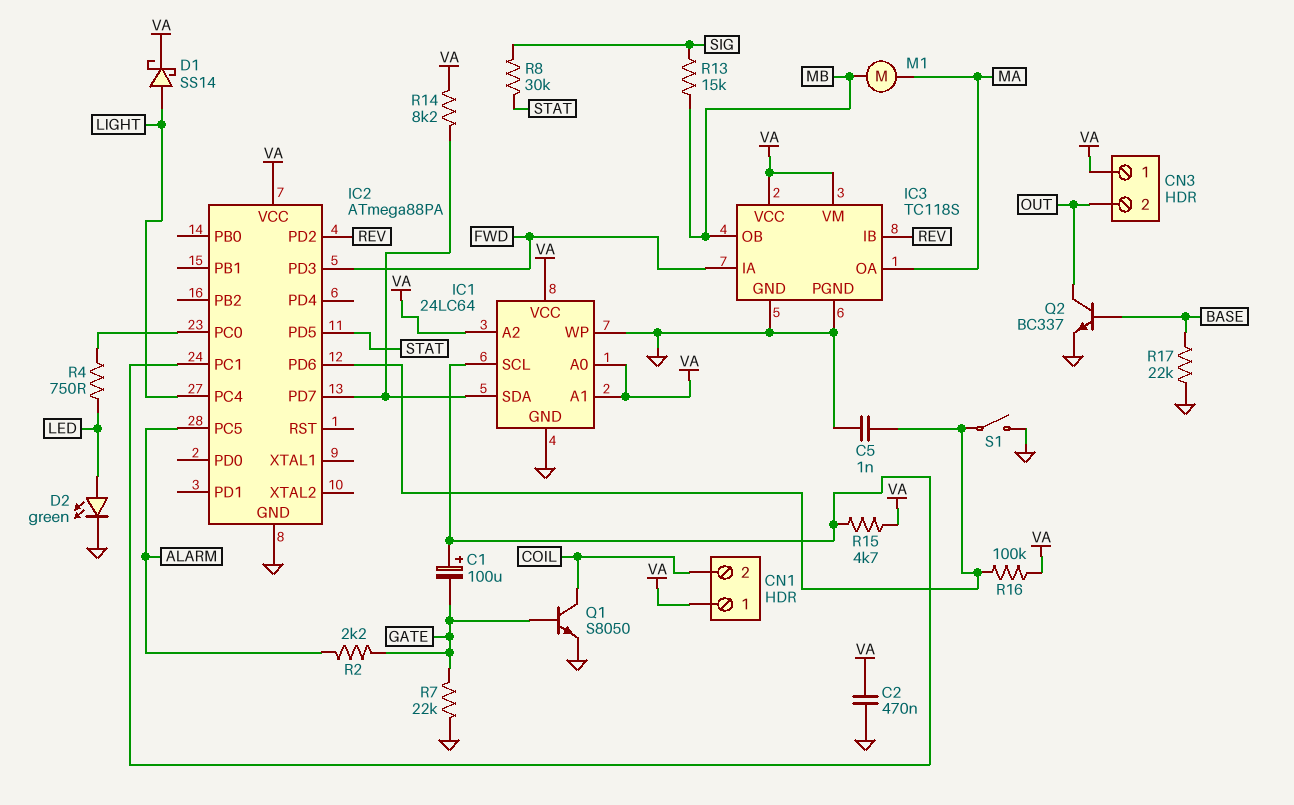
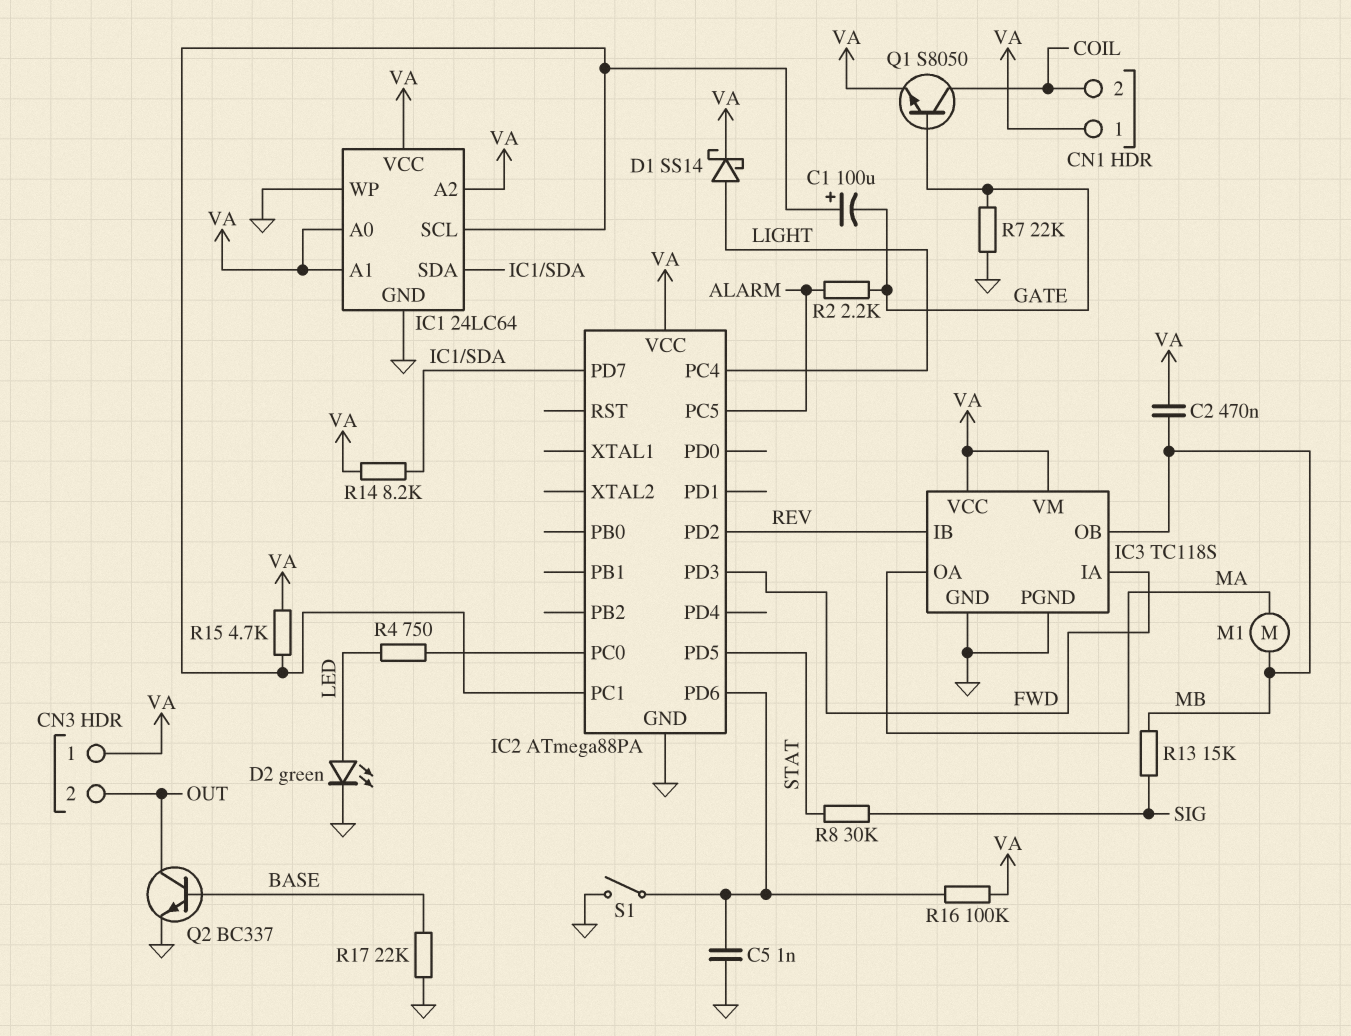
C2: 470nF (GND, VA) -> 470nF (MB, VA)
Q1: NPN S8050 (B GATE, C COIL, E GND) -> NPN S8050 (B GATE, C COIL, E VA)

